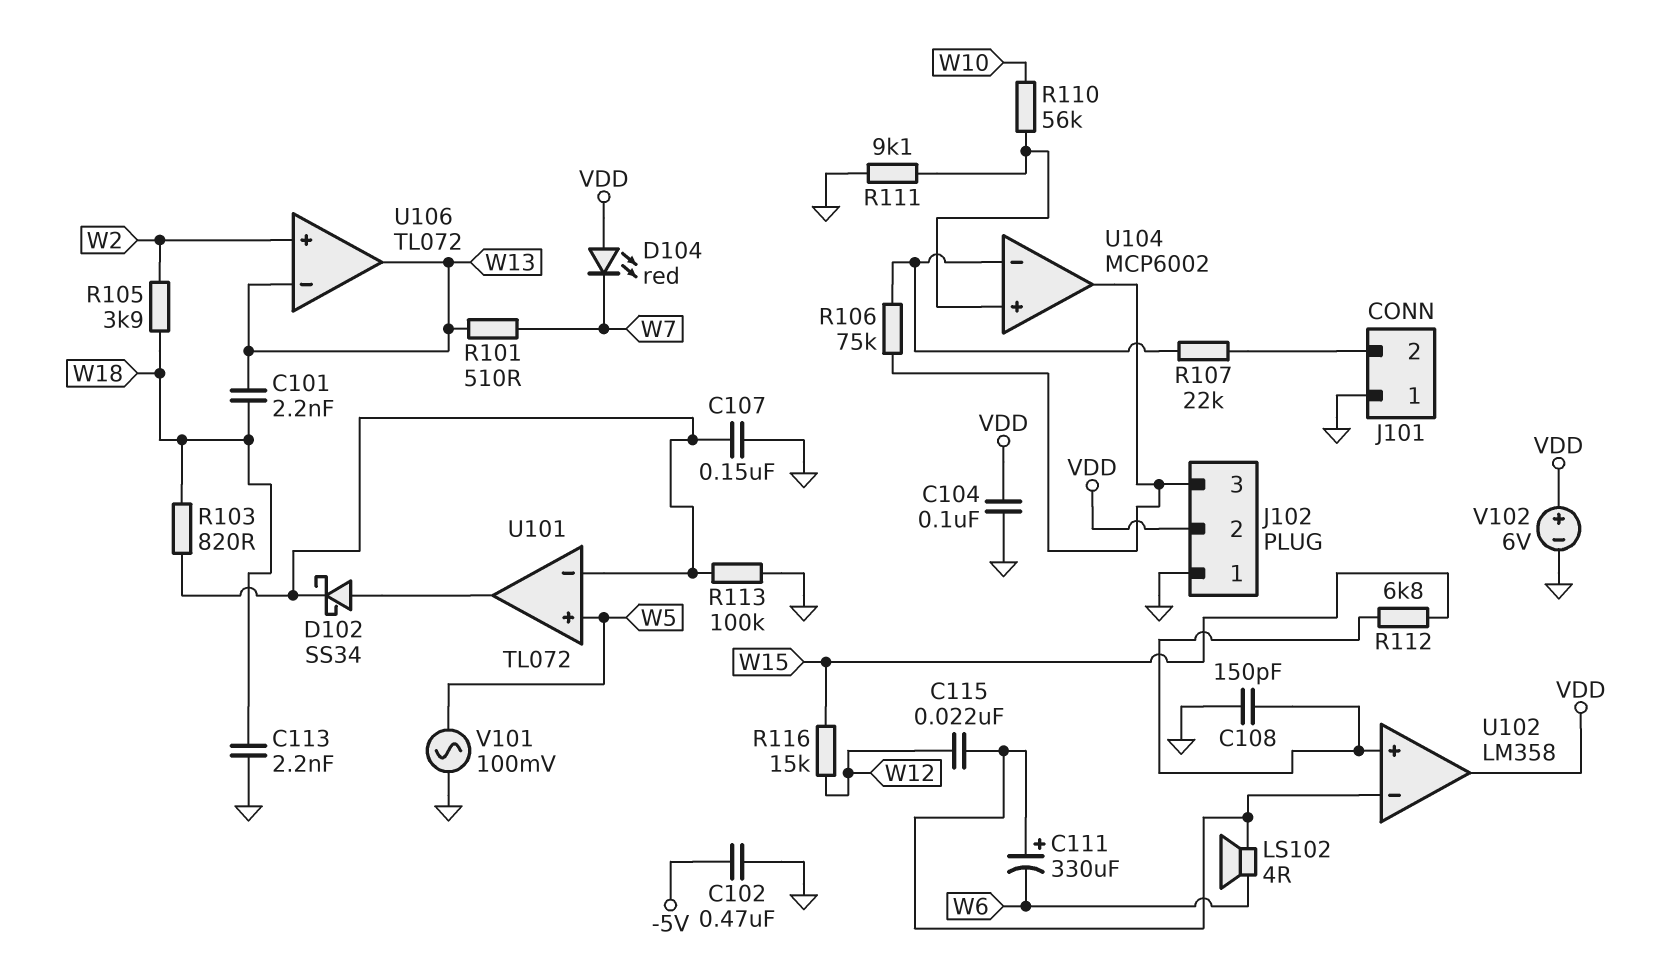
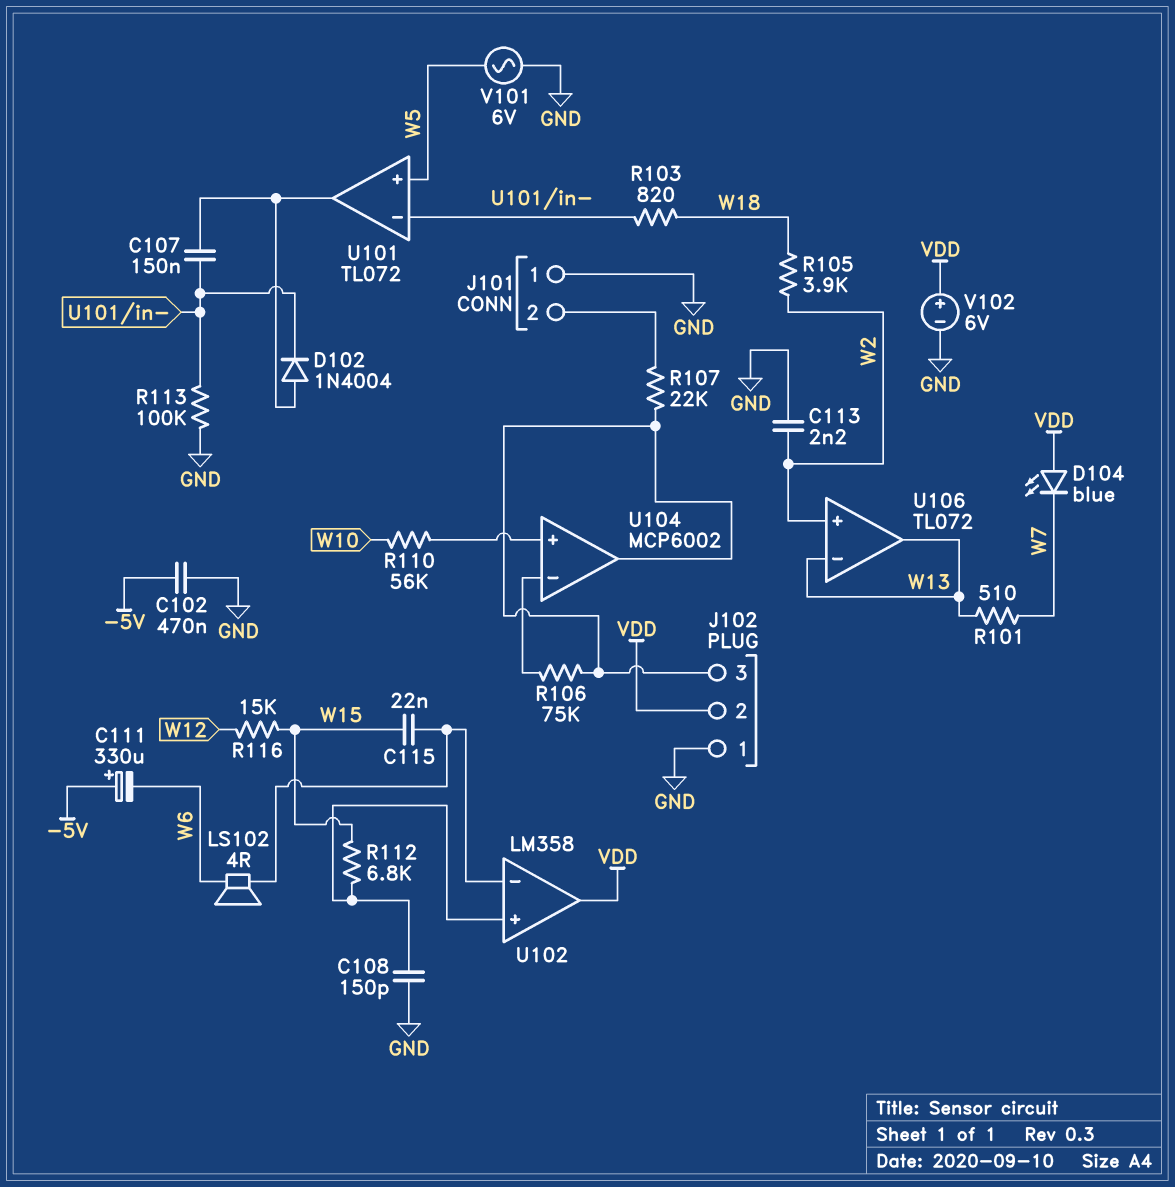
C101: 2.2nF (W13, W18) -> none
C104: 100nF (GND, VDD) -> none
C107: 150nF (GND, U101/in-) -> 150nF (U101/in-, U101/out)
C111: 330uF (plus U102/in-, minus W6) -> 330uF (plus -5V, minus W6)
C113: 2.2nF (GND, W18) -> 2.2nF (GND, W2)
C115: 22nF (U102/in-, W12) -> 22nF (U102/in-, W15)
D102: schottky SS34 (A U101/out, K U101/in-) -> diode 1N4004 (A U101/out, K U101/in-)
D104: LED red (A VDD, K W7) -> LED blue (A VDD, K W7)
R107: 22k (J101/2, U104/in-) -> 22k (J101/2, J102/3)
R111: 9.1k (GND, U104/in+) -> none
V101: AC 100mV (GND, W5) -> AC 6V (GND, W5)

